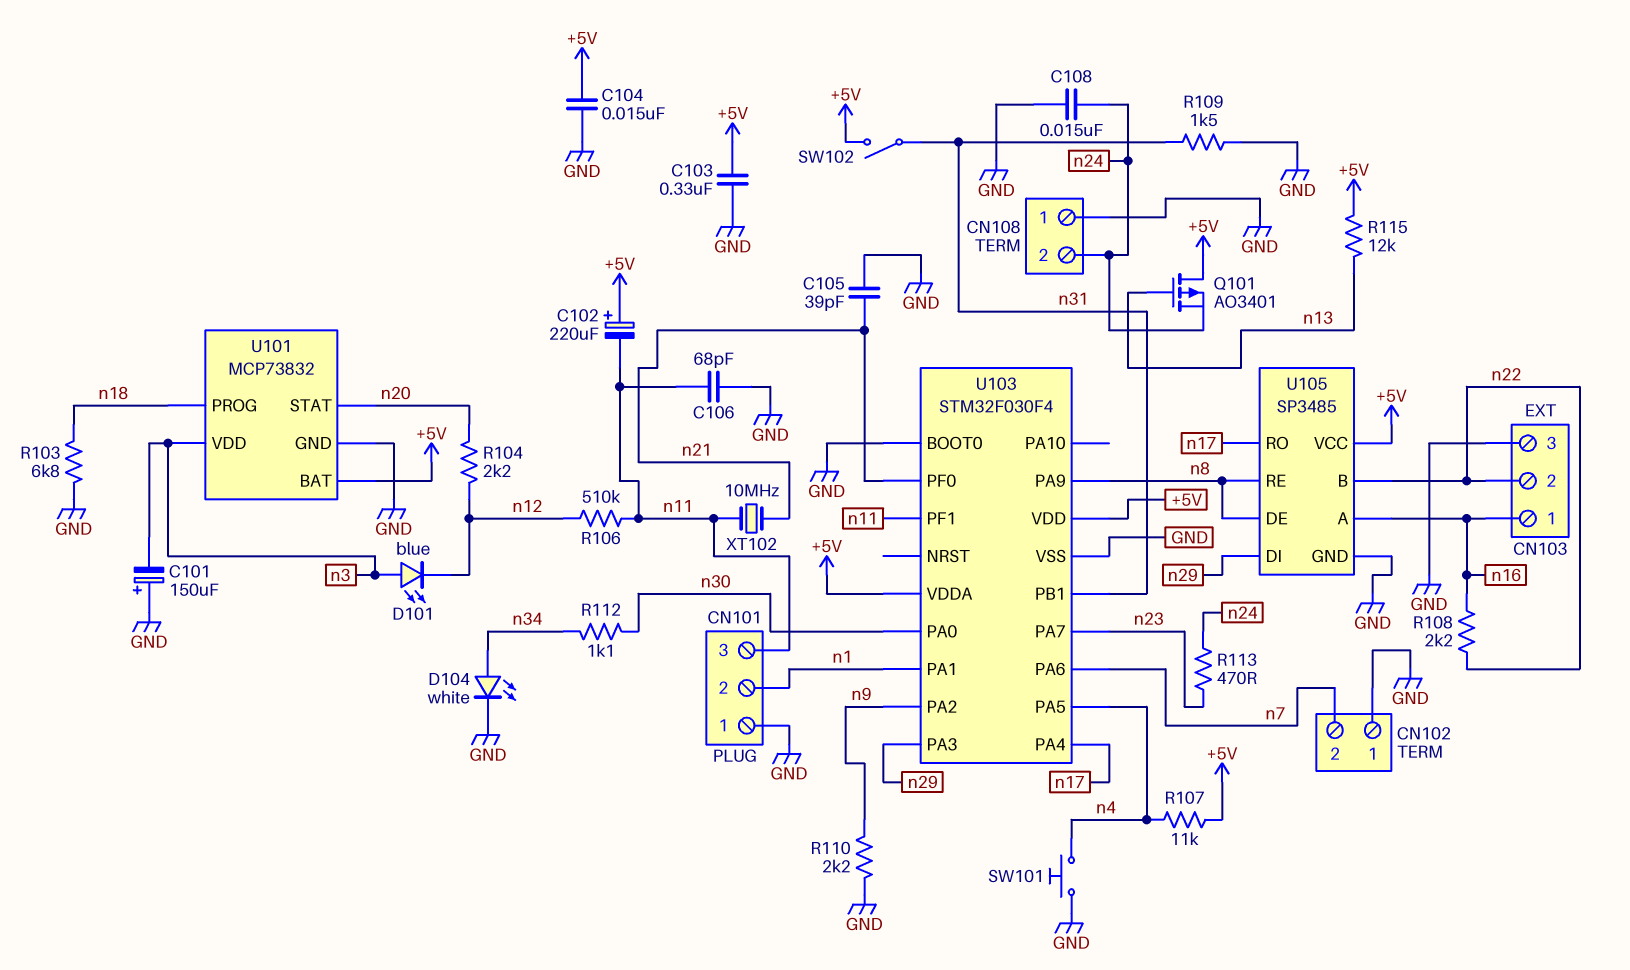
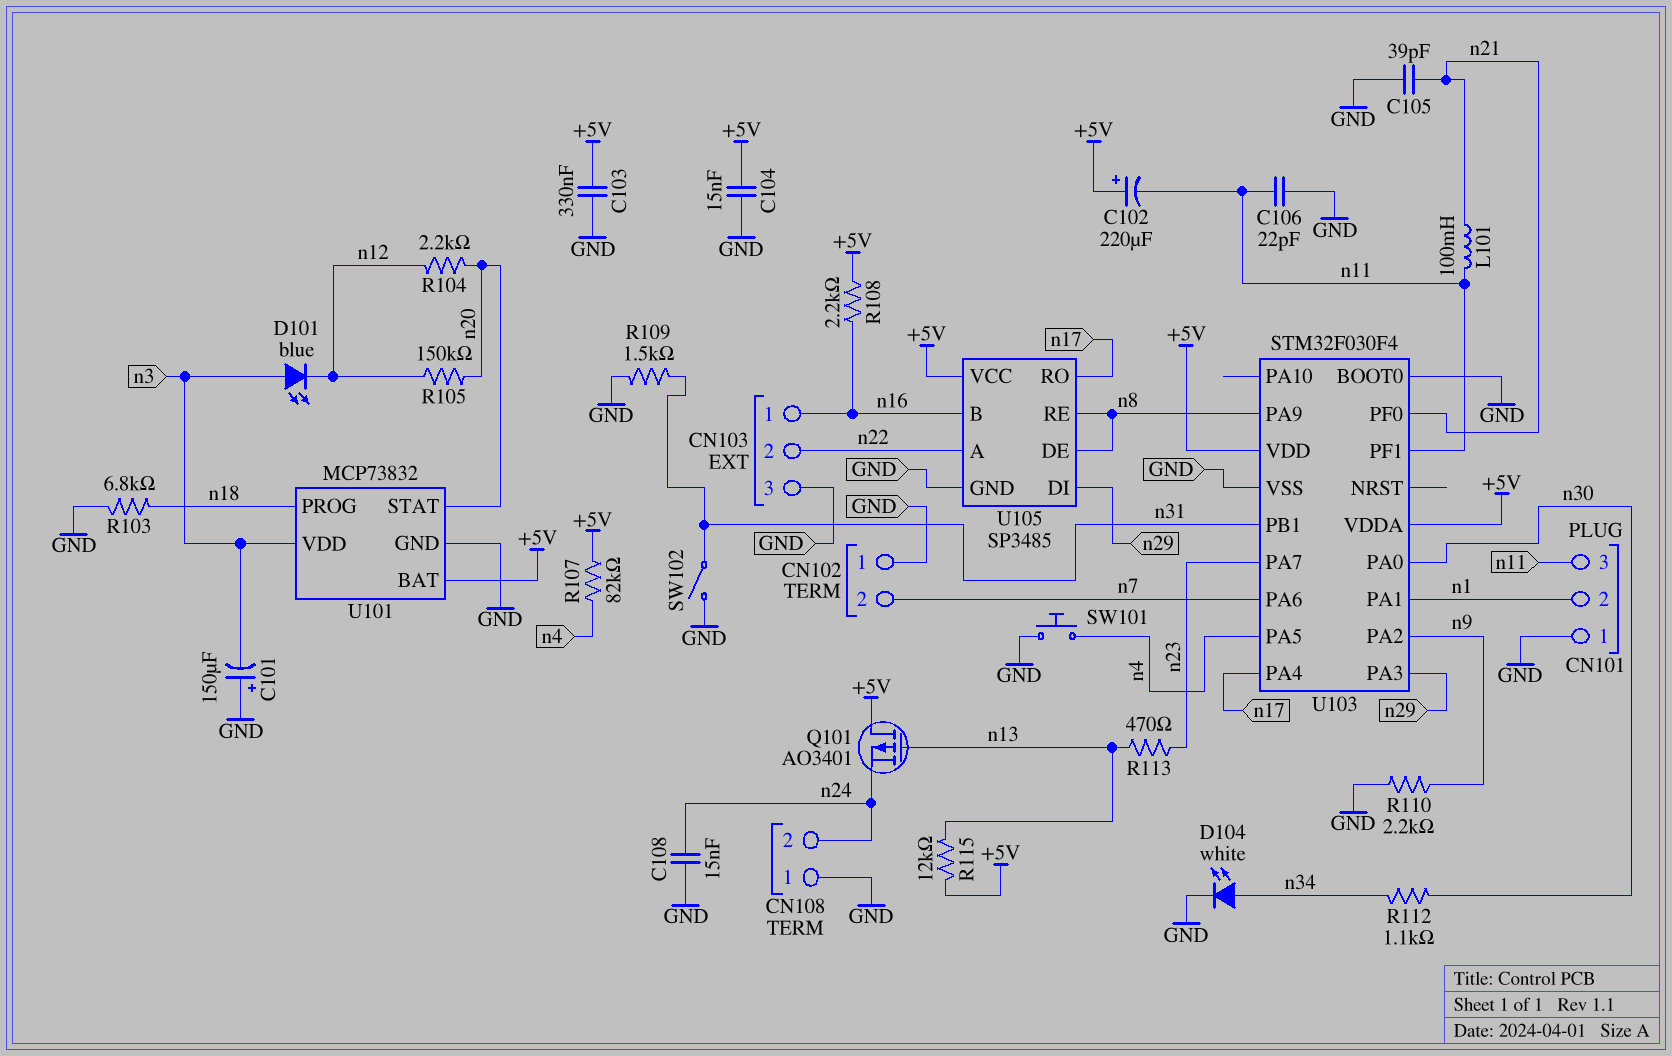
C106: 68pF (GND, n11) -> 22pF (GND, n11)
L101: none -> 100mH (n11, n21)
R105: none -> 150k (n12, n20)
R106: 510k (n11, n12) -> none
R107: 11k (+5V, n4) -> 82k (+5V, n4)
R108: 2.2k (n16, n22) -> 2.2k (+5V, n16)
R113: 470 (n23, n24) -> 470 (n13, n23)
SW102: switch (+5V, n31) -> switch (GND, n31)
U105 pin A: n16 -> n22
U105 pin B: n22 -> n16
XT102: 10MHz (n11, n21) -> none

